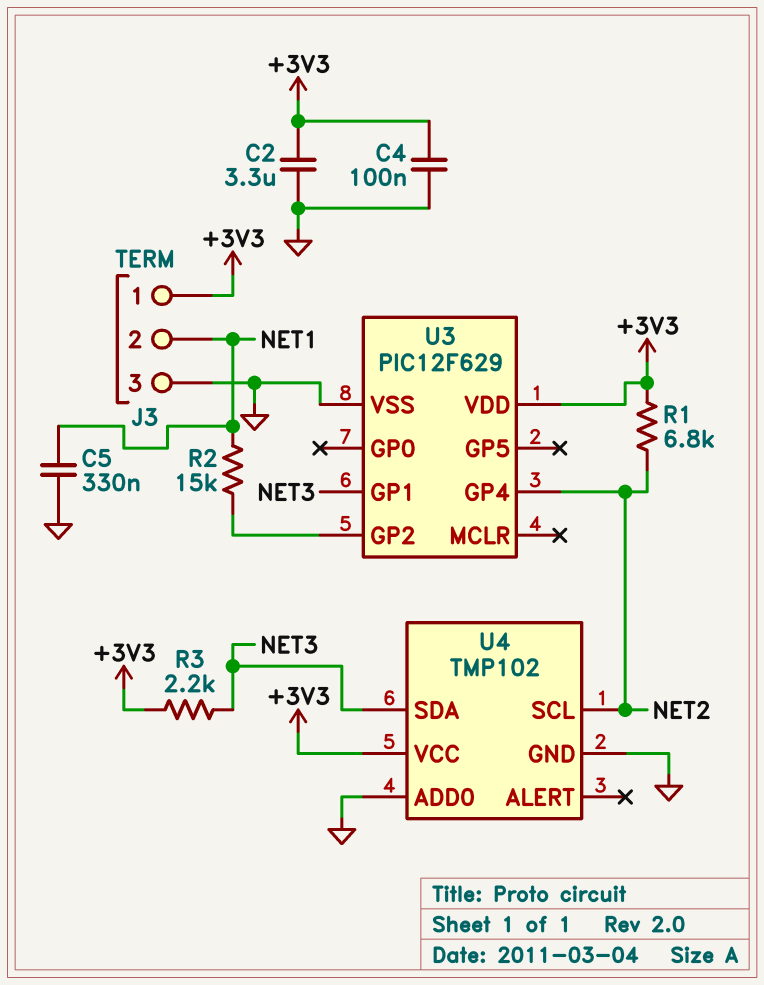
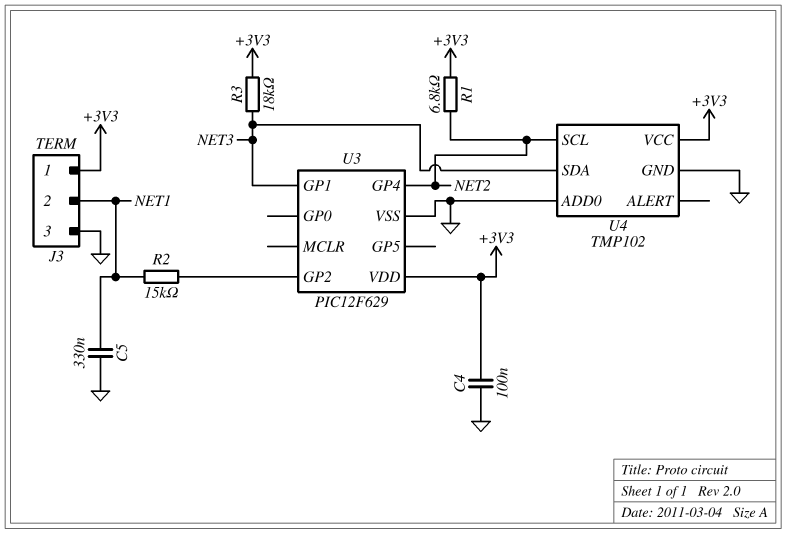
C2: 3.3uF (+3V3, GND) -> none
R3: 2.2k (+3V3, NET3) -> 18k (+3V3, NET3)

